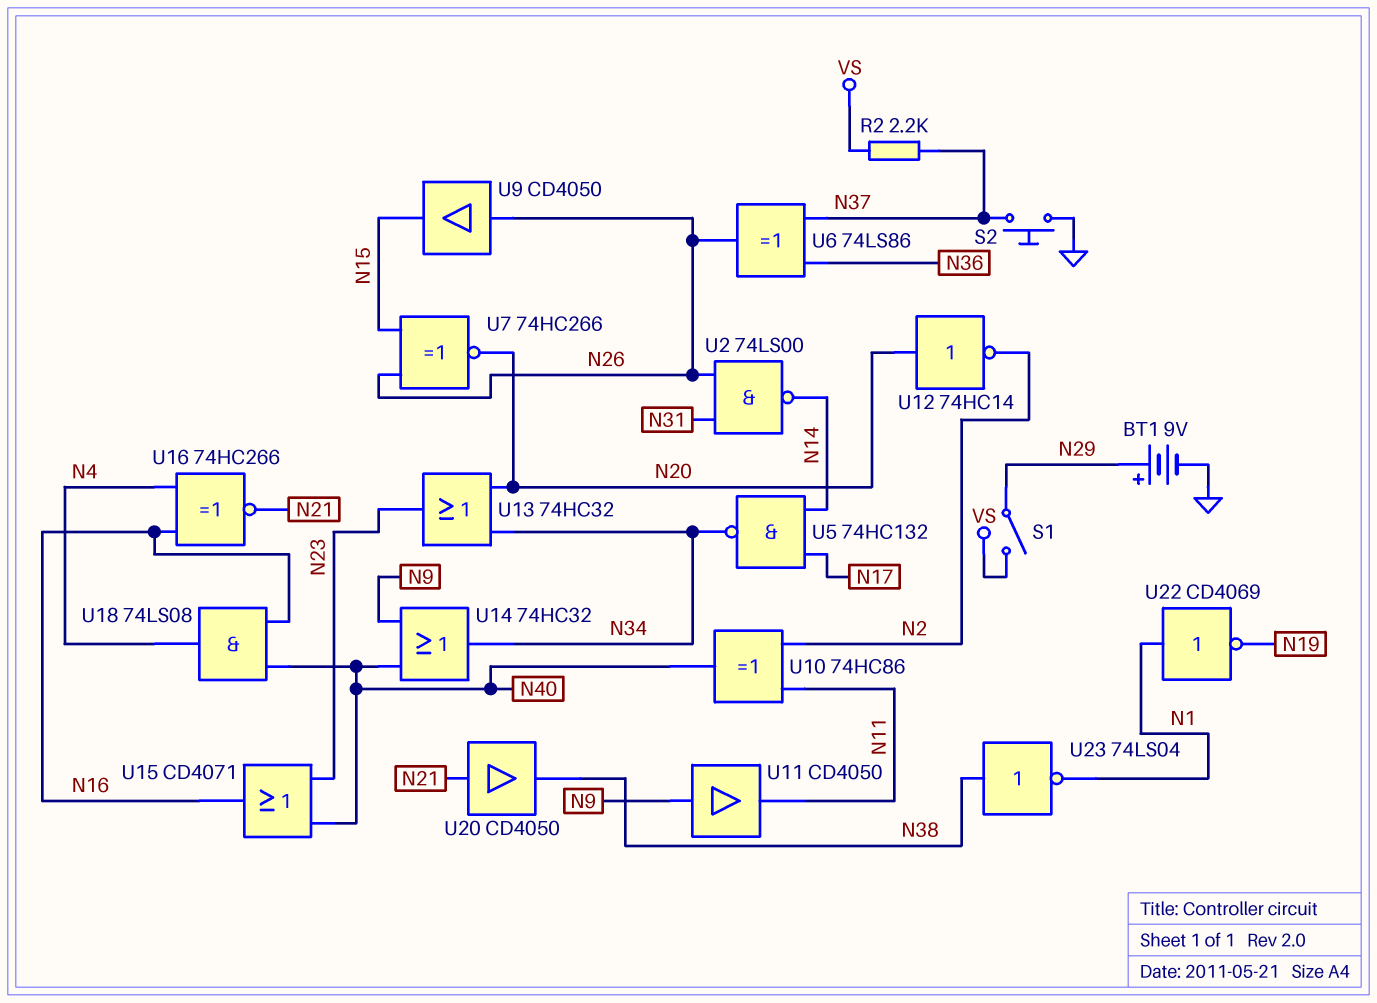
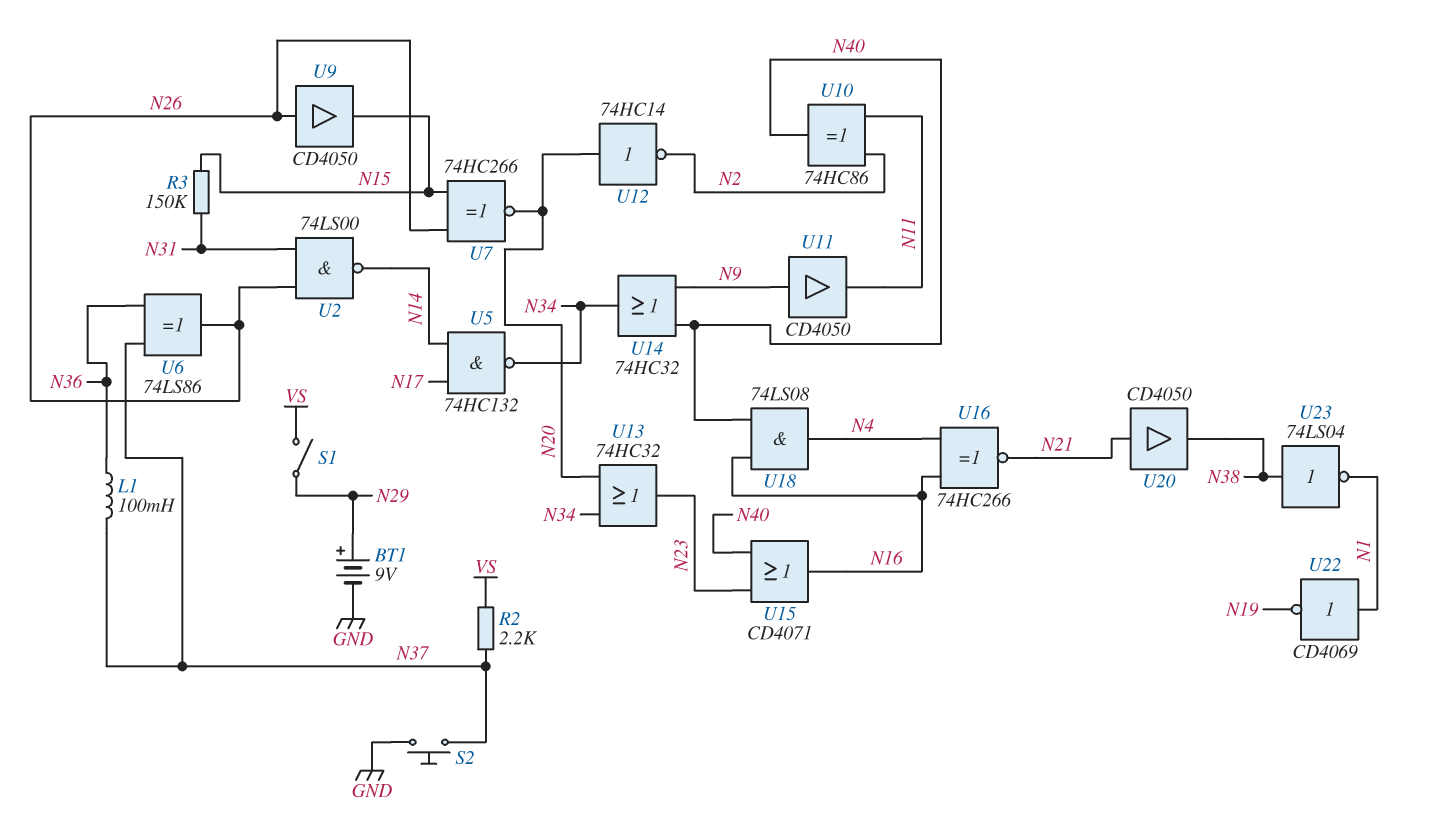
L1: none -> 100mH (N36, N37)
R3: none -> 150k (N15, N31)

